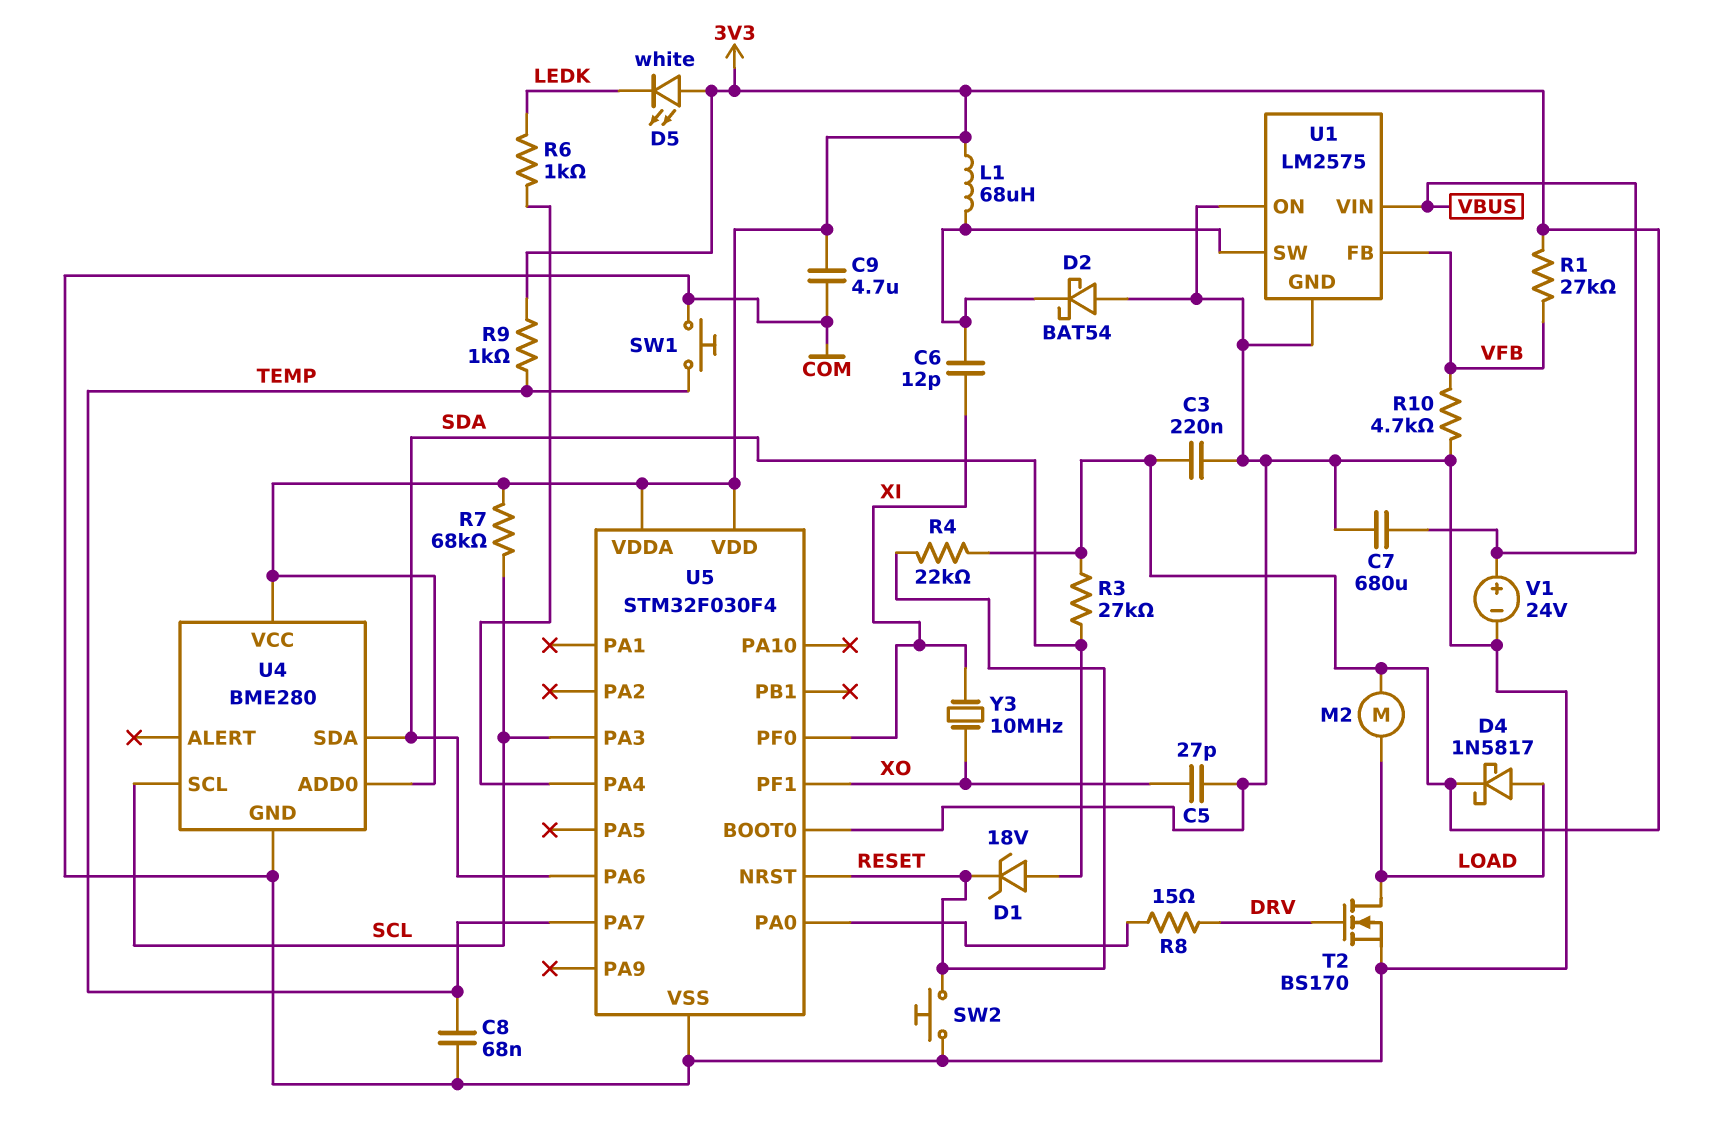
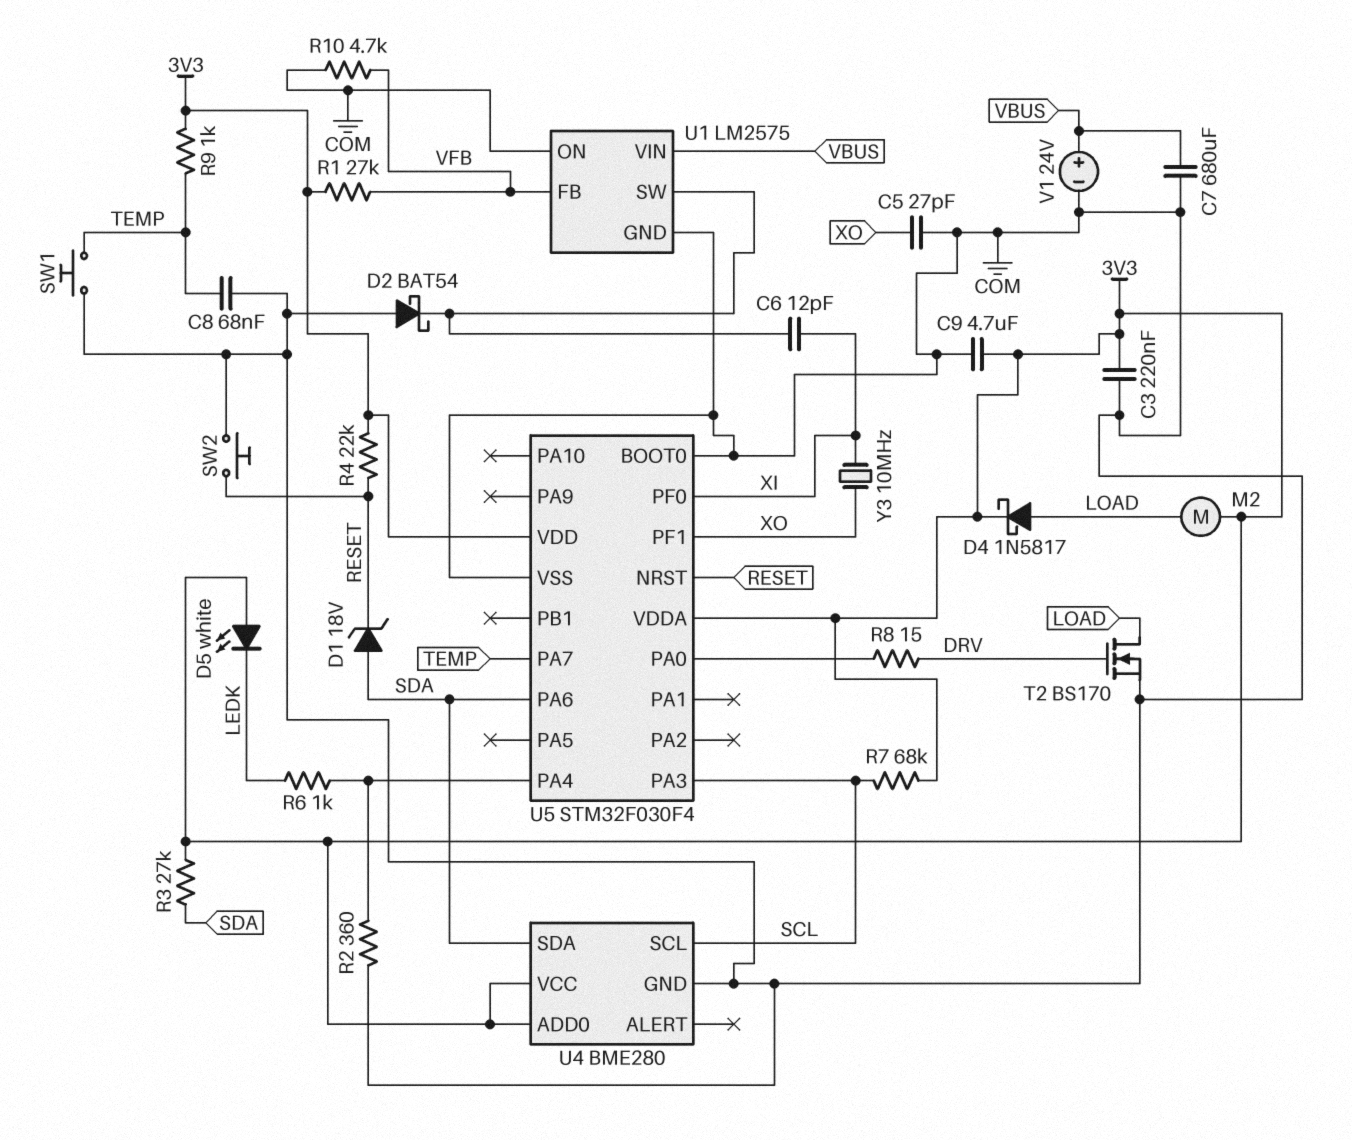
L1: 68uH (3V3, U1/SW) -> none
R2: none -> 360 (COM, U5/PA4)

